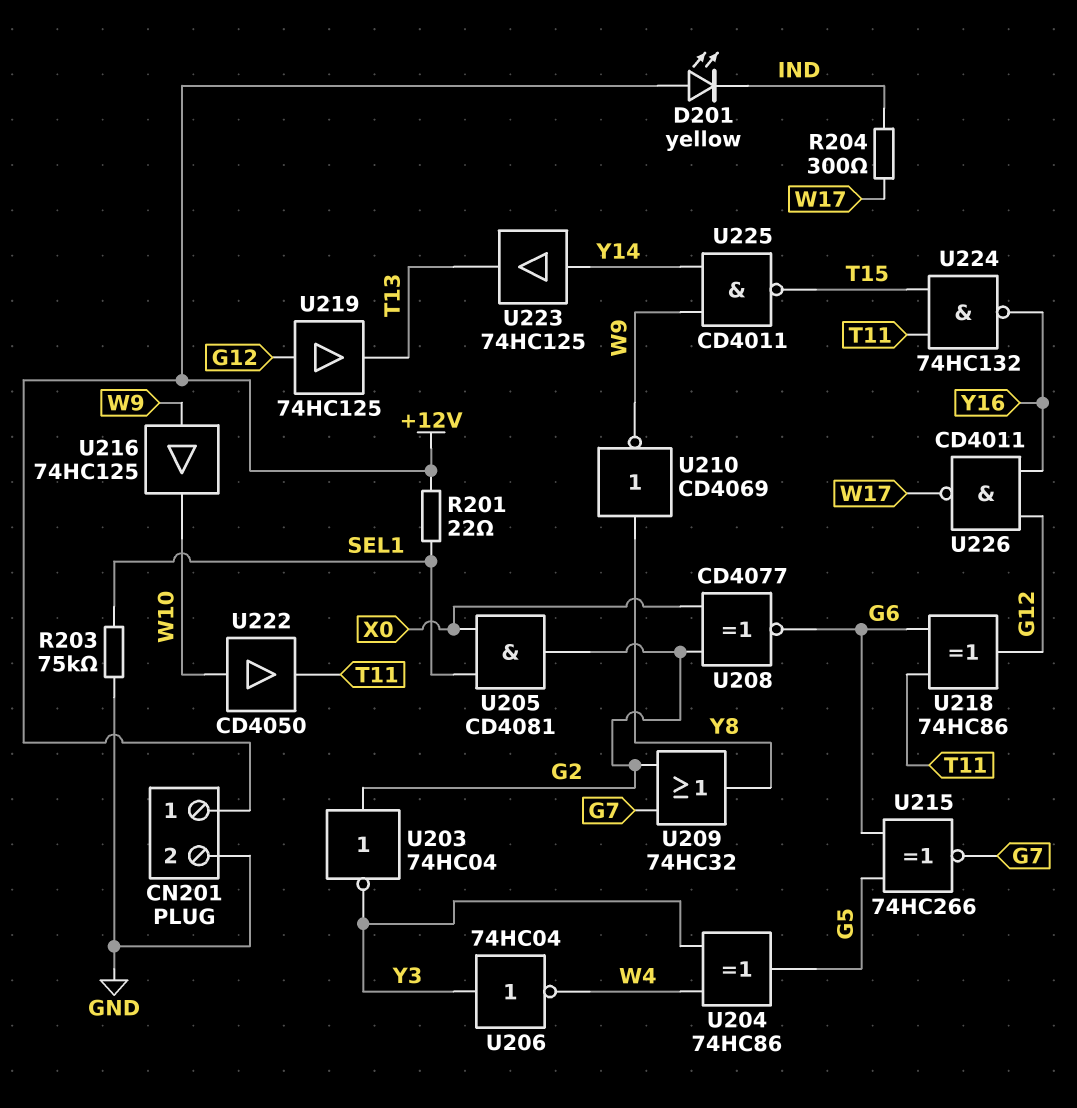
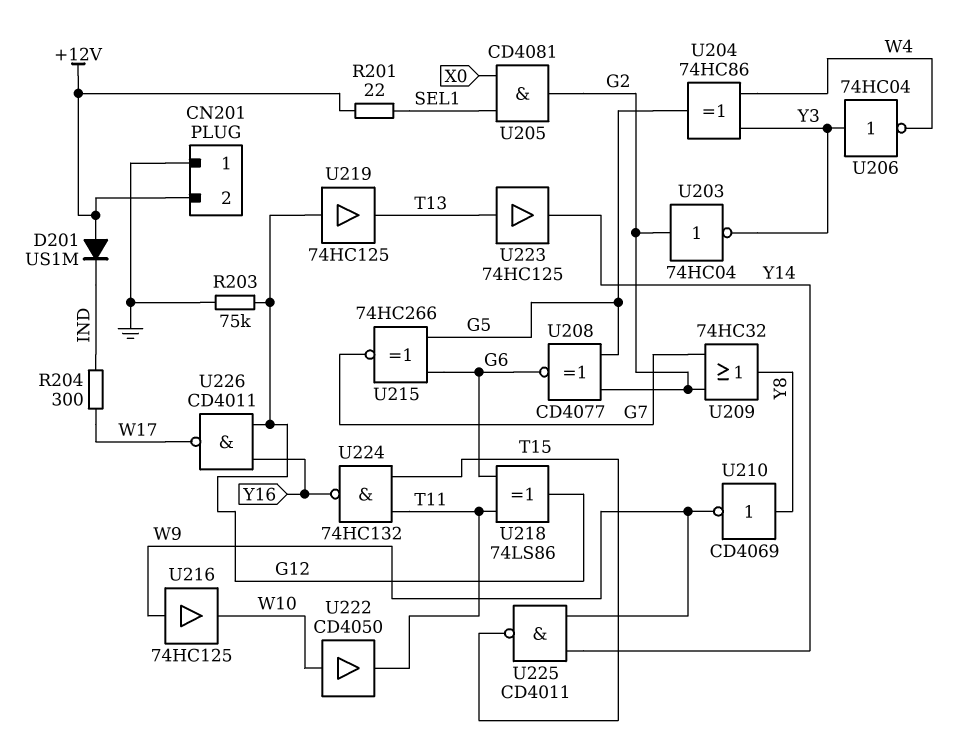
CN201 pin 1: +12V -> GND
CN201 pin 2: GND -> +12V
D201: LED yellow (A +12V, K IND) -> diode US1M (A +12V, K IND)
R203: 75k (GND, SEL1) -> 75k (G12, GND)
U208: XNOR CD4077 (in G2, in X0, out G6) -> XNOR CD4077 (in G2, in G5, out G6)
U218: XOR 74HC86 (in G6, in T11, out G12) -> XOR 74LS86 (in G6, in T11, out G12)
U223: buffer 74HC125 (in Y14, out T13) -> buffer 74HC125 (in T13, out Y14)

